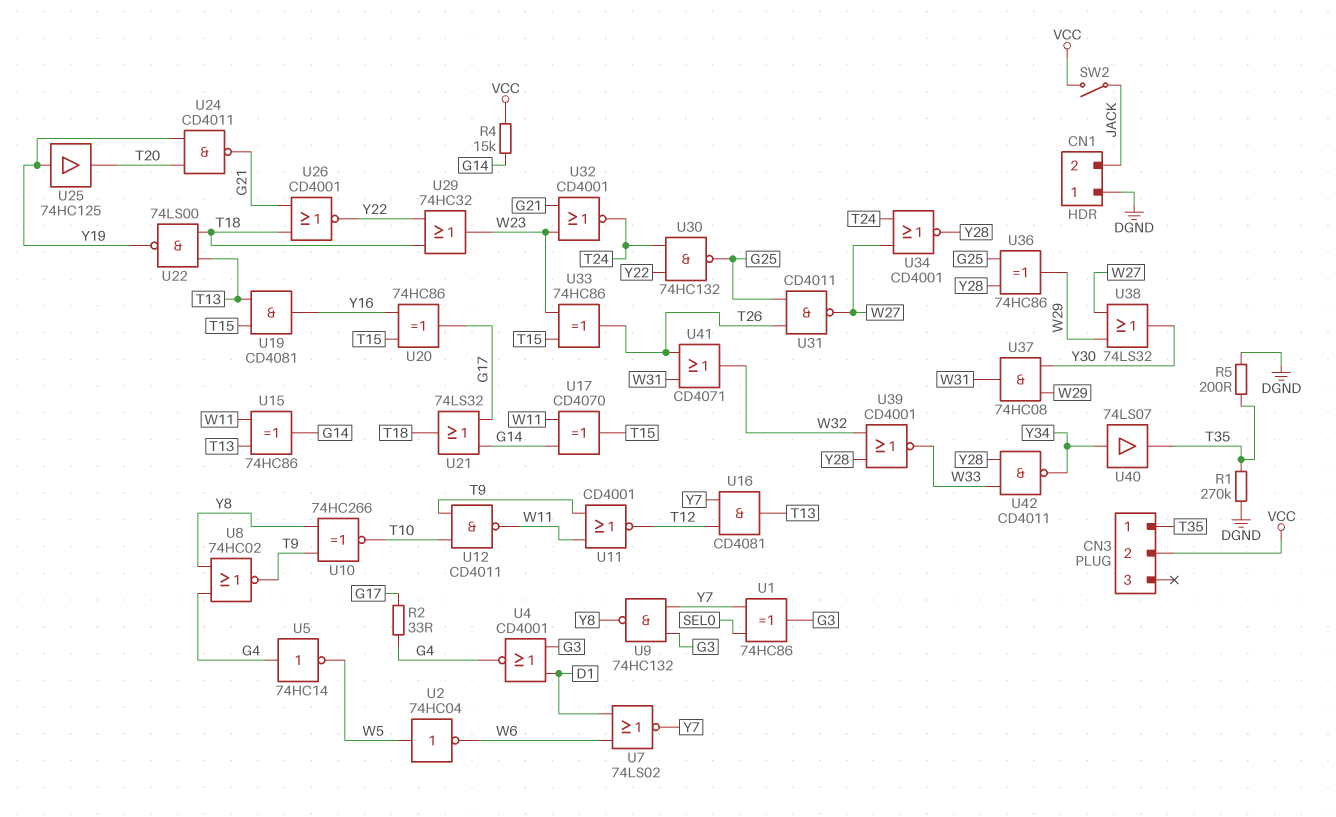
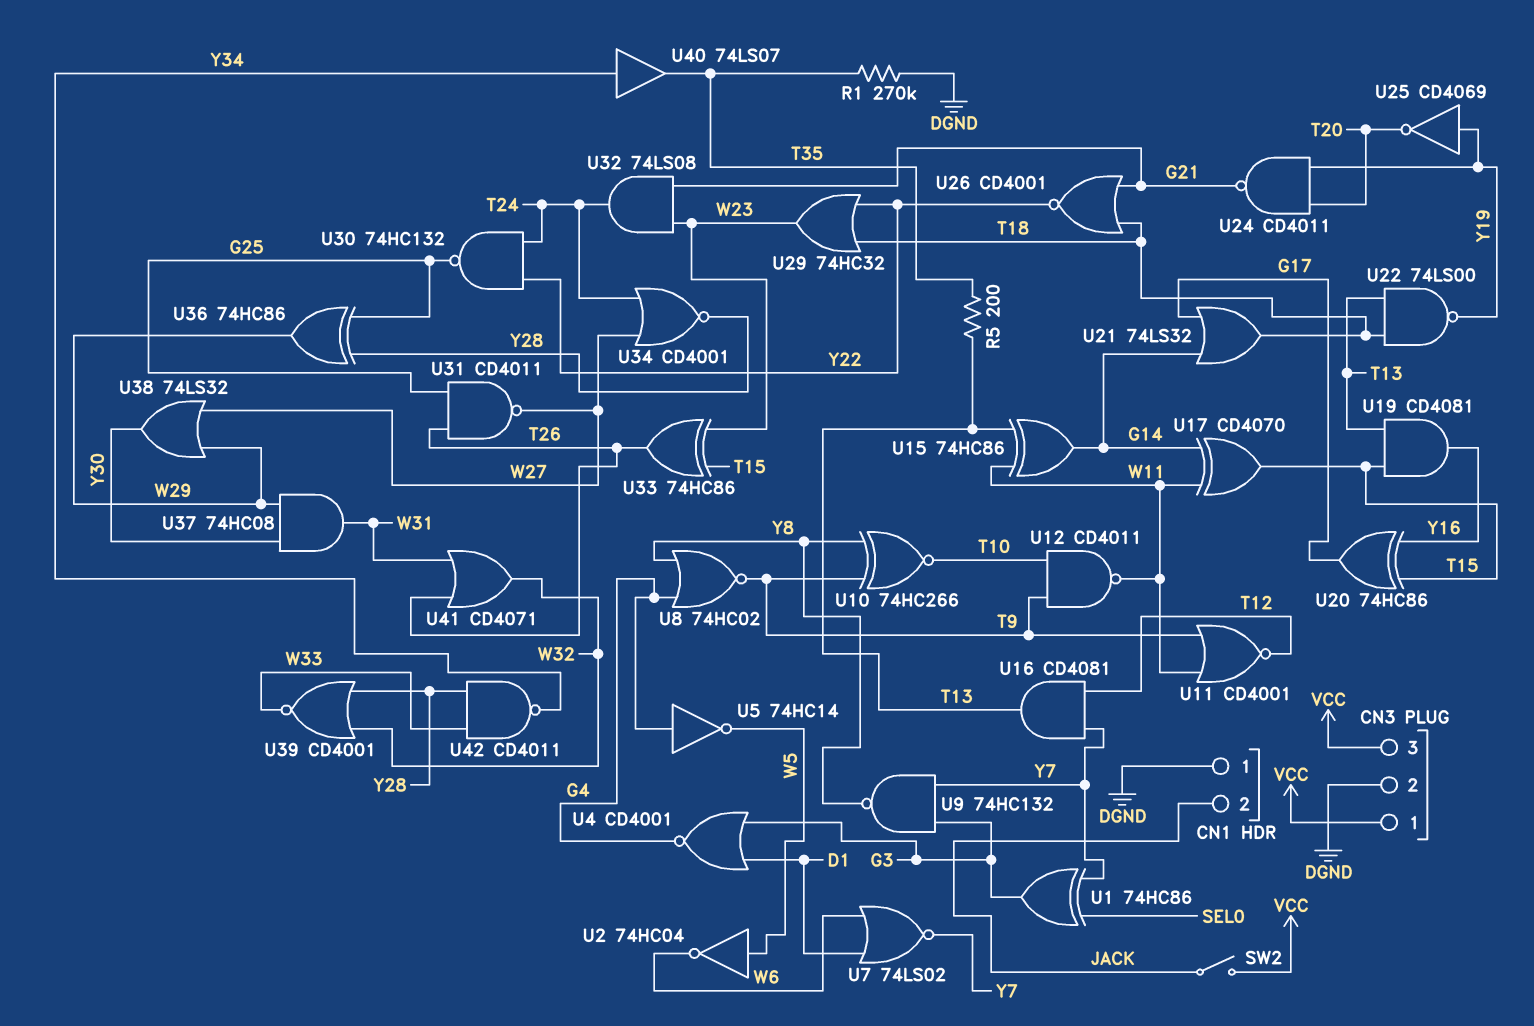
CN3 pin 1: T35 -> VCC
CN3 pin 2: VCC -> DGND
CN3 pin 3: none -> VCC
R2: 33 (G4, G17) -> none
R4: 15k (G14, VCC) -> none
R5: 200 (DGND, T35) -> 200 (T13, T35)
U25: buffer 74HC125 (in Y19, out T20) -> NOT CD4069 (in Y19, out T20)
U32: NOR CD4001 (in G21, in W23, out T24) -> AND 74LS08 (in G21, in W23, out T24)

